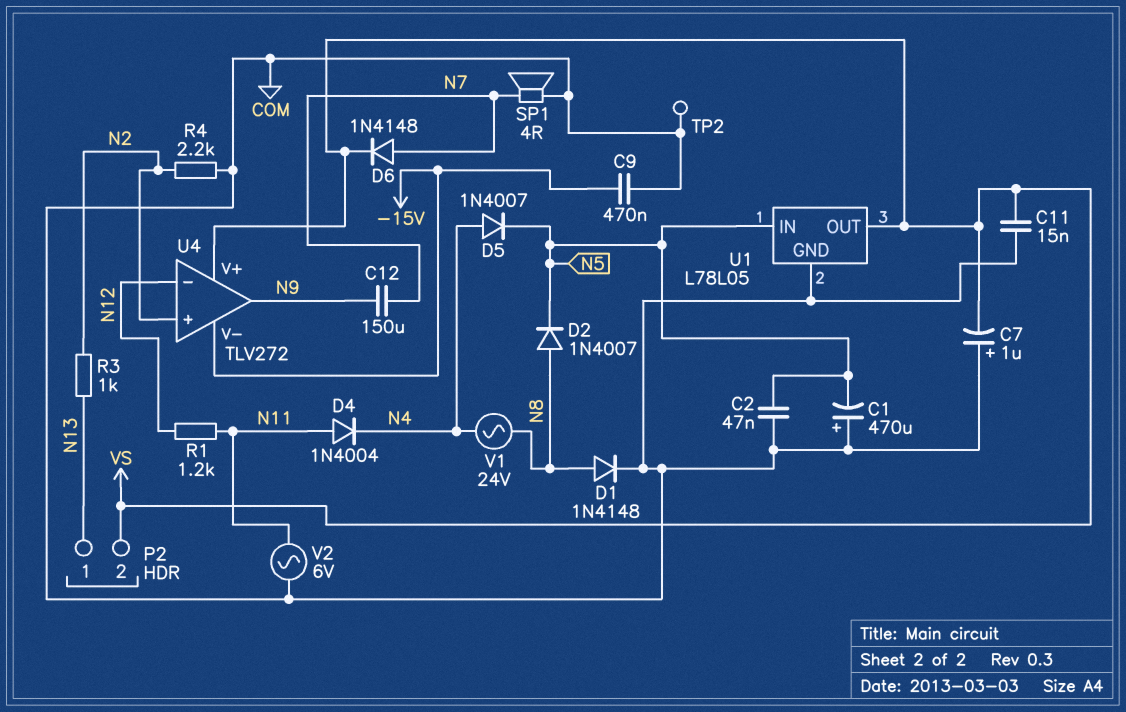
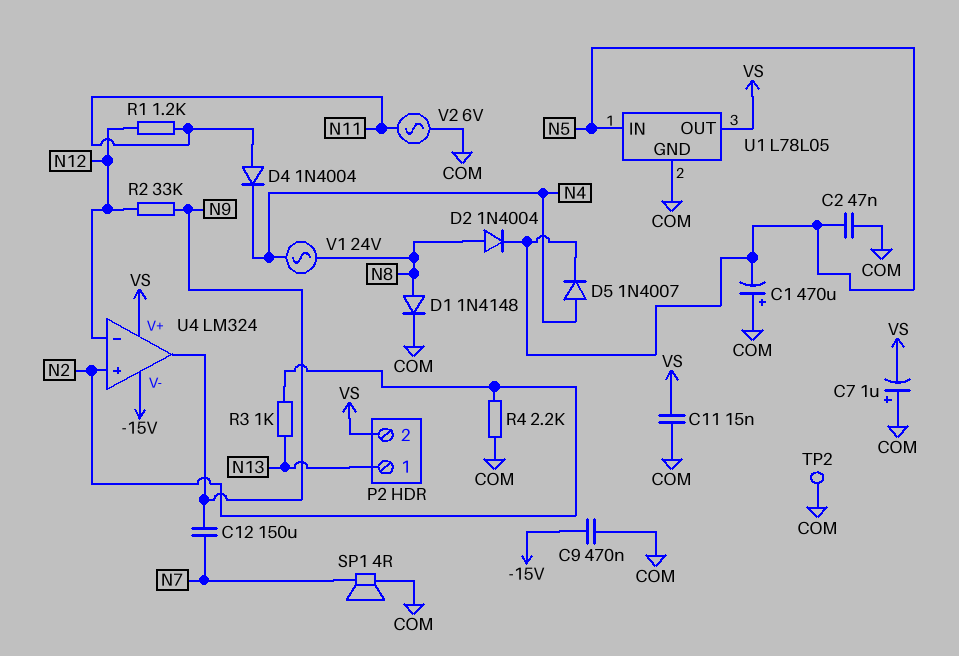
D2: diode 1N4007 (A N8, K N5) -> diode 1N4004 (A N8, K N5)
D6: diode 1N4148 (A N7, K VS) -> none
R2: none -> 33k (N9, N12)
U4: TLV272 -> LM324

